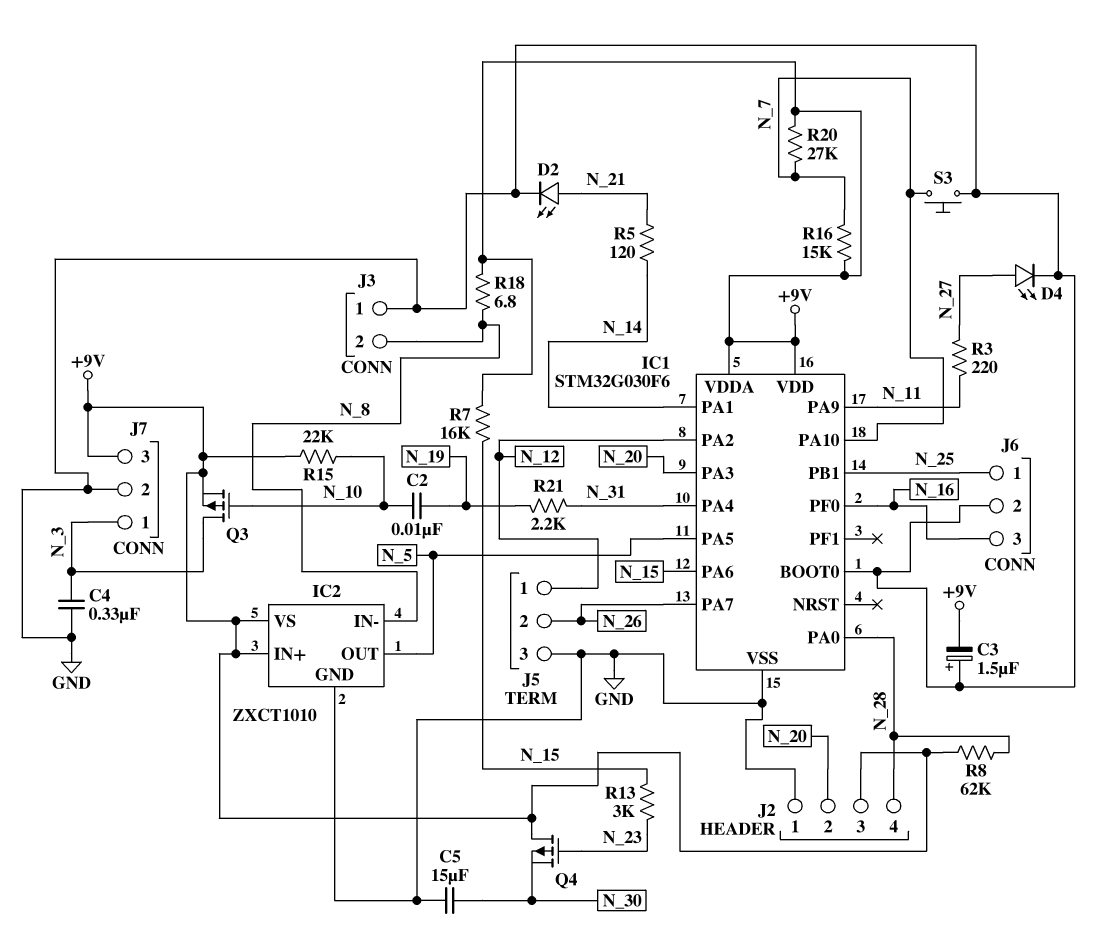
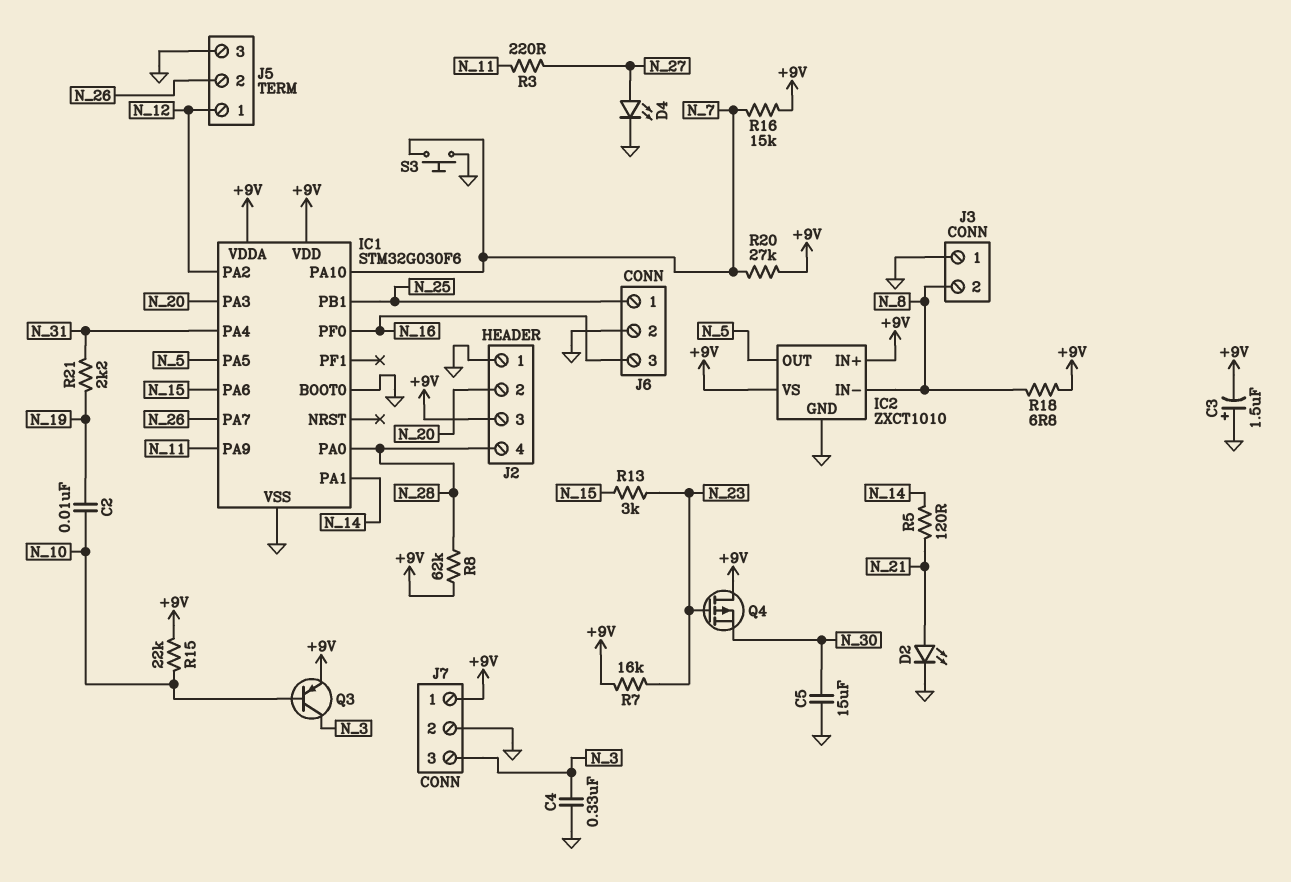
J7 pin 1: N_3 -> +9V
J7 pin 3: +9V -> N_3
Q3: PMOS (G N_10, D N_3, S +9V) -> PNP (B N_10, C N_3, E +9V)
R7: 16k (+9V, N_15) -> 16k (+9V, N_23)

